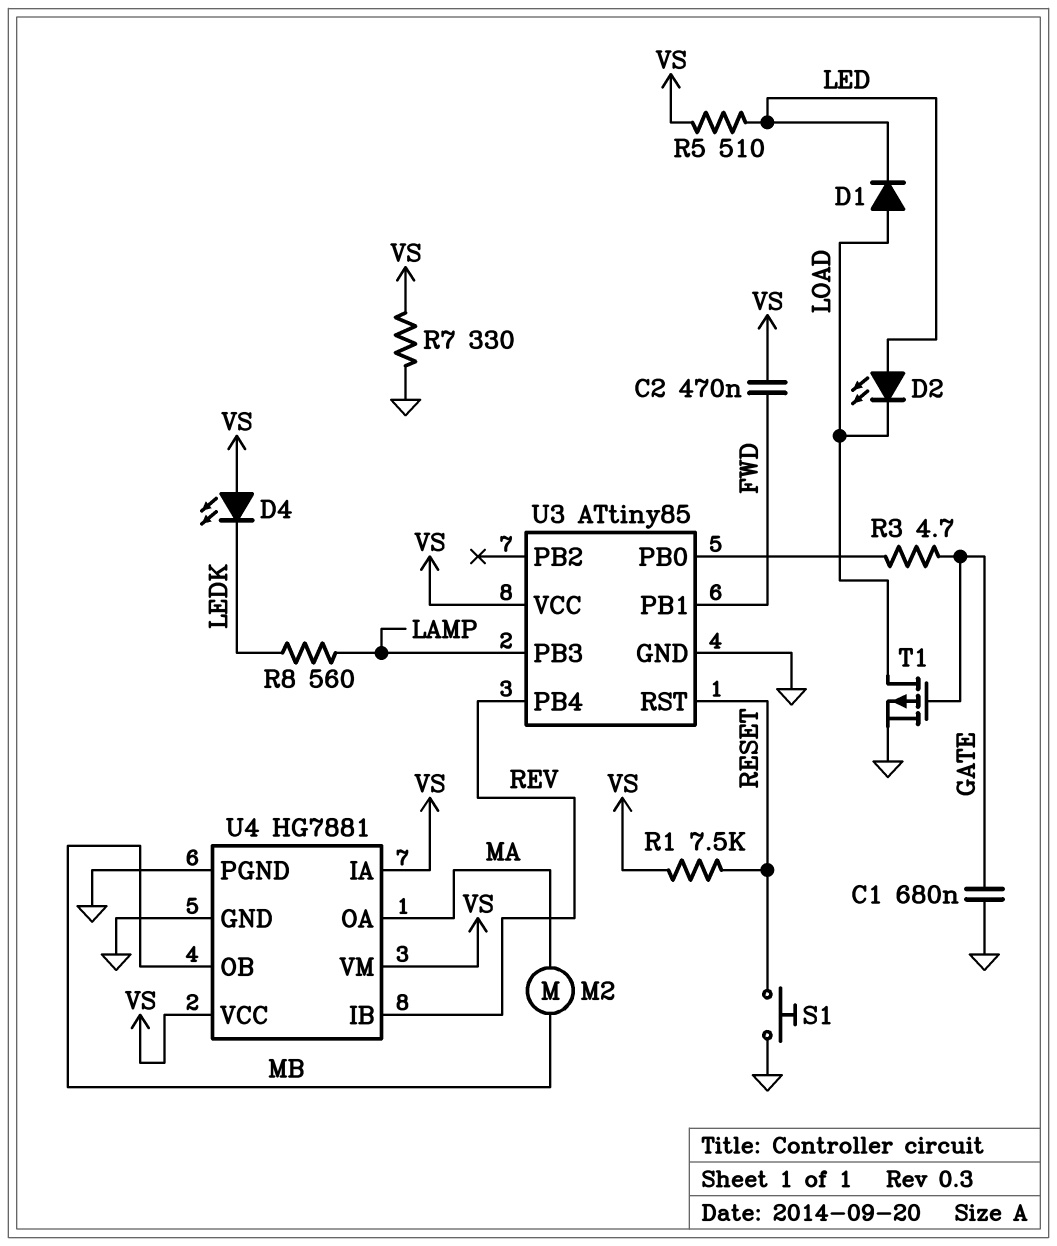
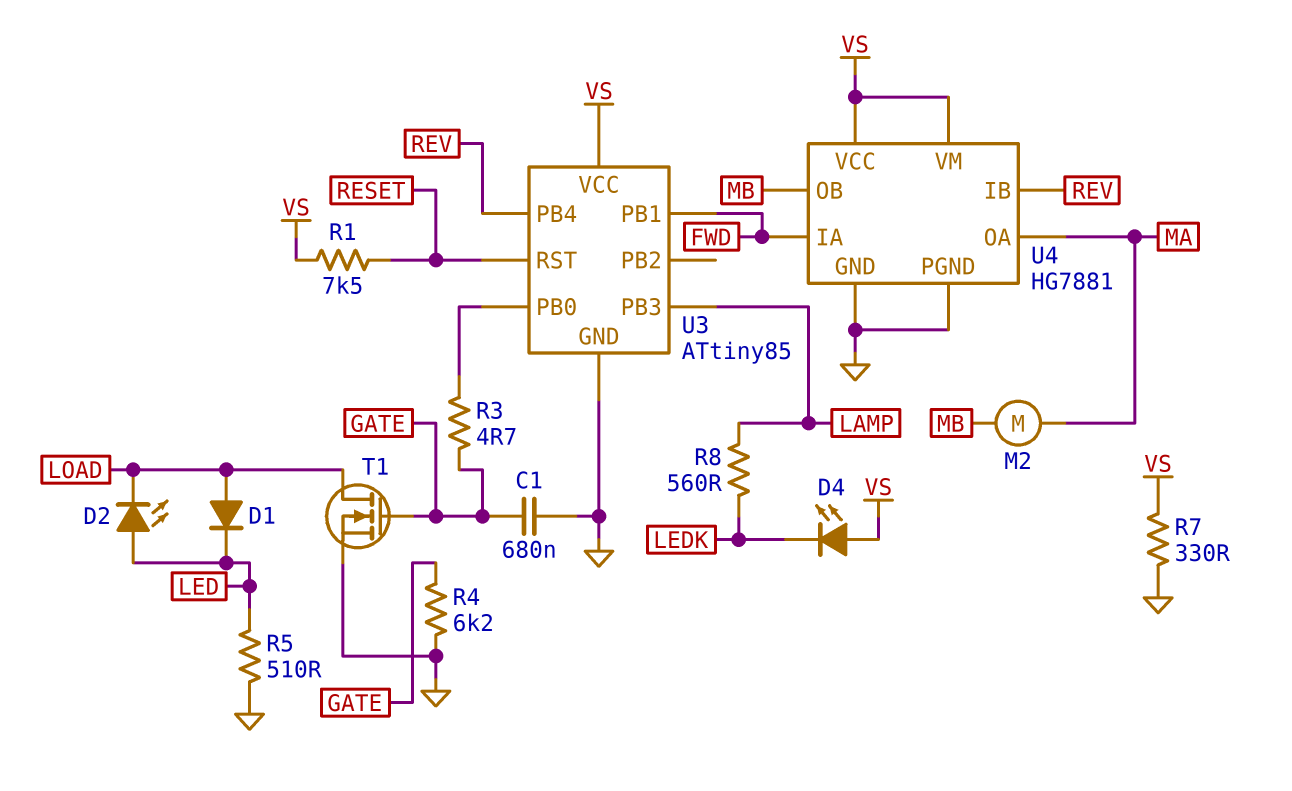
C2: 470nF (FWD, VS) -> none
R4: none -> 6.2k (GATE, GND)
R5: 510 (LED, VS) -> 510 (GND, LED)
S1: button (GND, RESET) -> none
T1: PMOS (G GATE, D LOAD, S GND) -> NMOS (G GATE, D LOAD, S GND)
U4 pin IA: VS -> FWD

